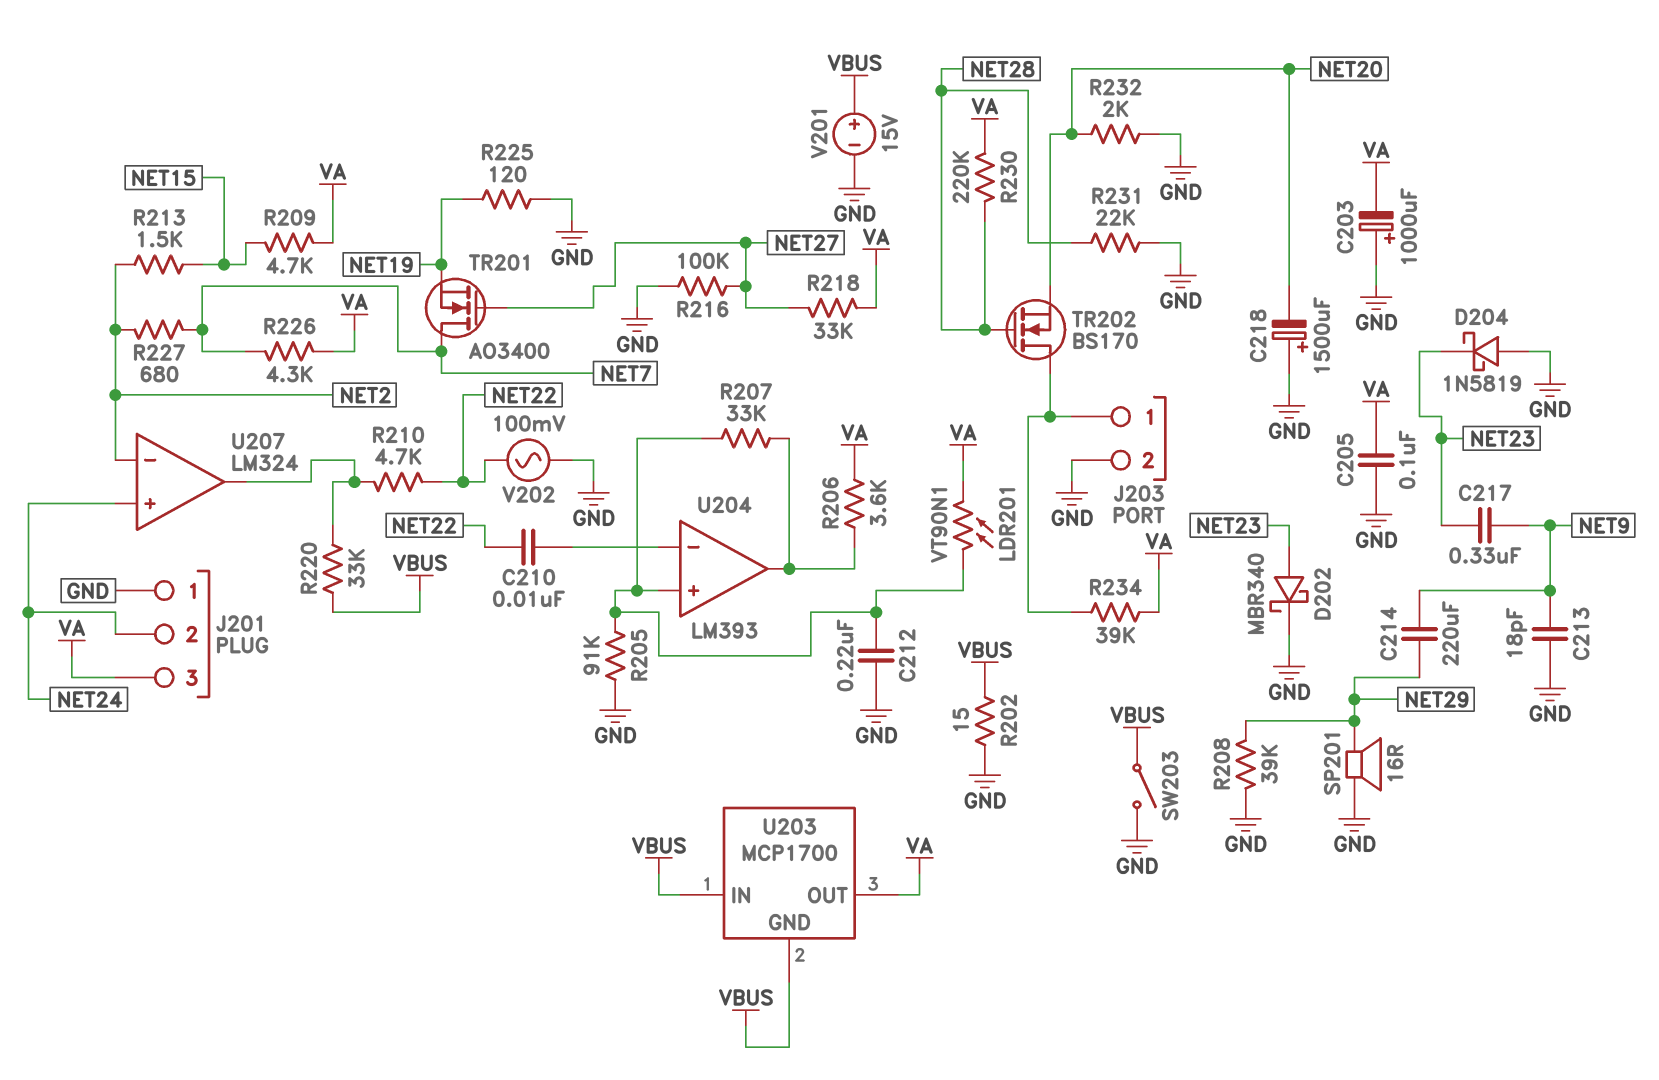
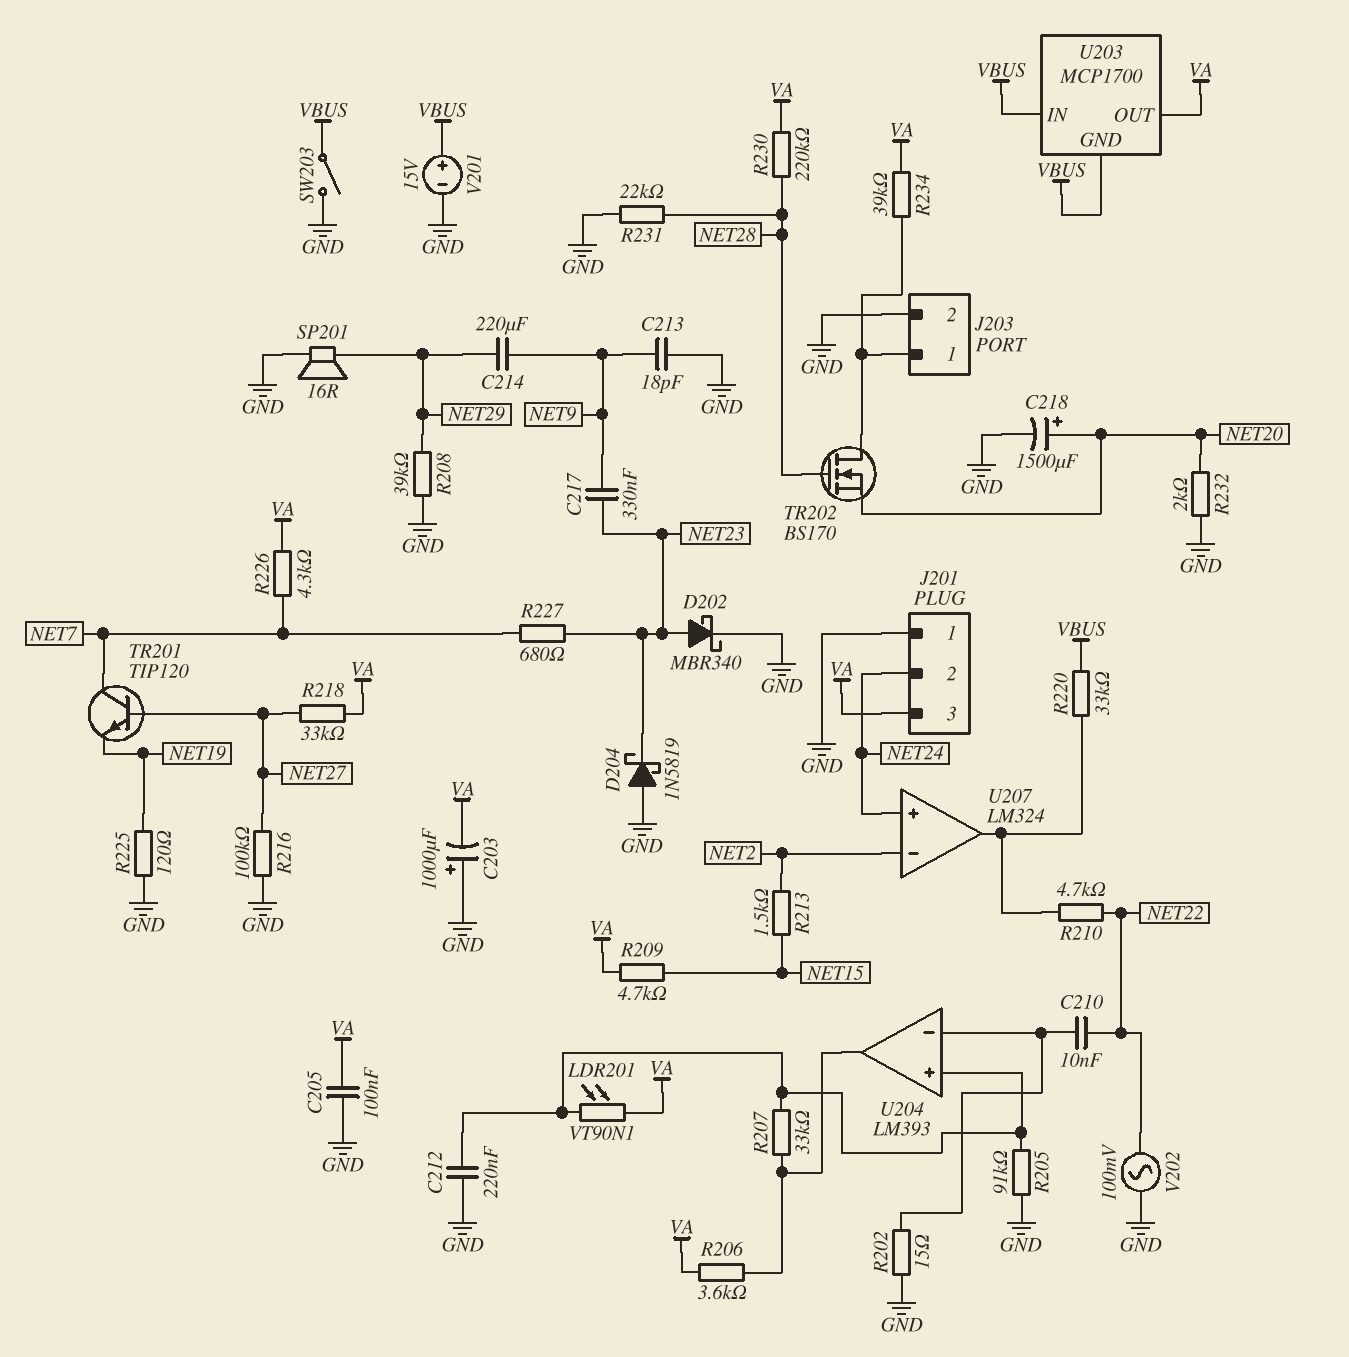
C218: 1500uF (plus GND, minus NET20) -> 1500uF (plus NET20, minus GND)
R202: 15 (GND, VBUS) -> 15 (GND, U204/in-)
R227: 680 (NET2, NET7) -> 680 (NET7, NET23)
TR201: NMOS AO3400 (G NET27, D NET7, S NET19) -> NPN TIP120 (B NET27, C NET7, E NET19)

